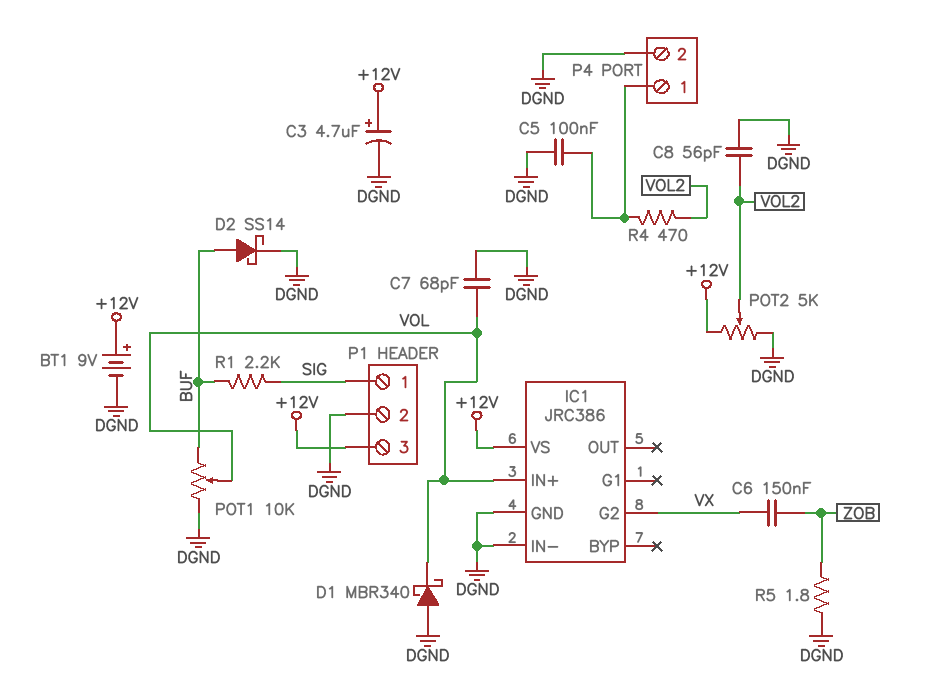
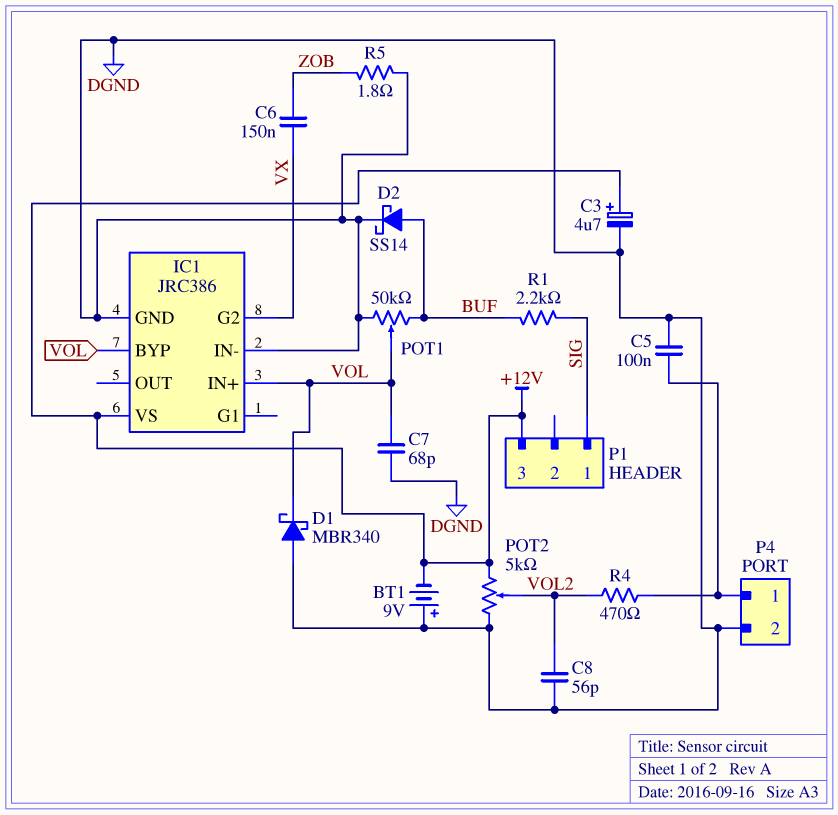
BT1: 9V (plus +12V, minus DGND) -> 9V (plus DGND, minus +12V)
IC1 pin BYP: none -> VOL
P1 pin 2: DGND -> none
POT1: 10k (BUF, DGND, wiper VOL) -> 50k (BUF, DGND, wiper VOL)

